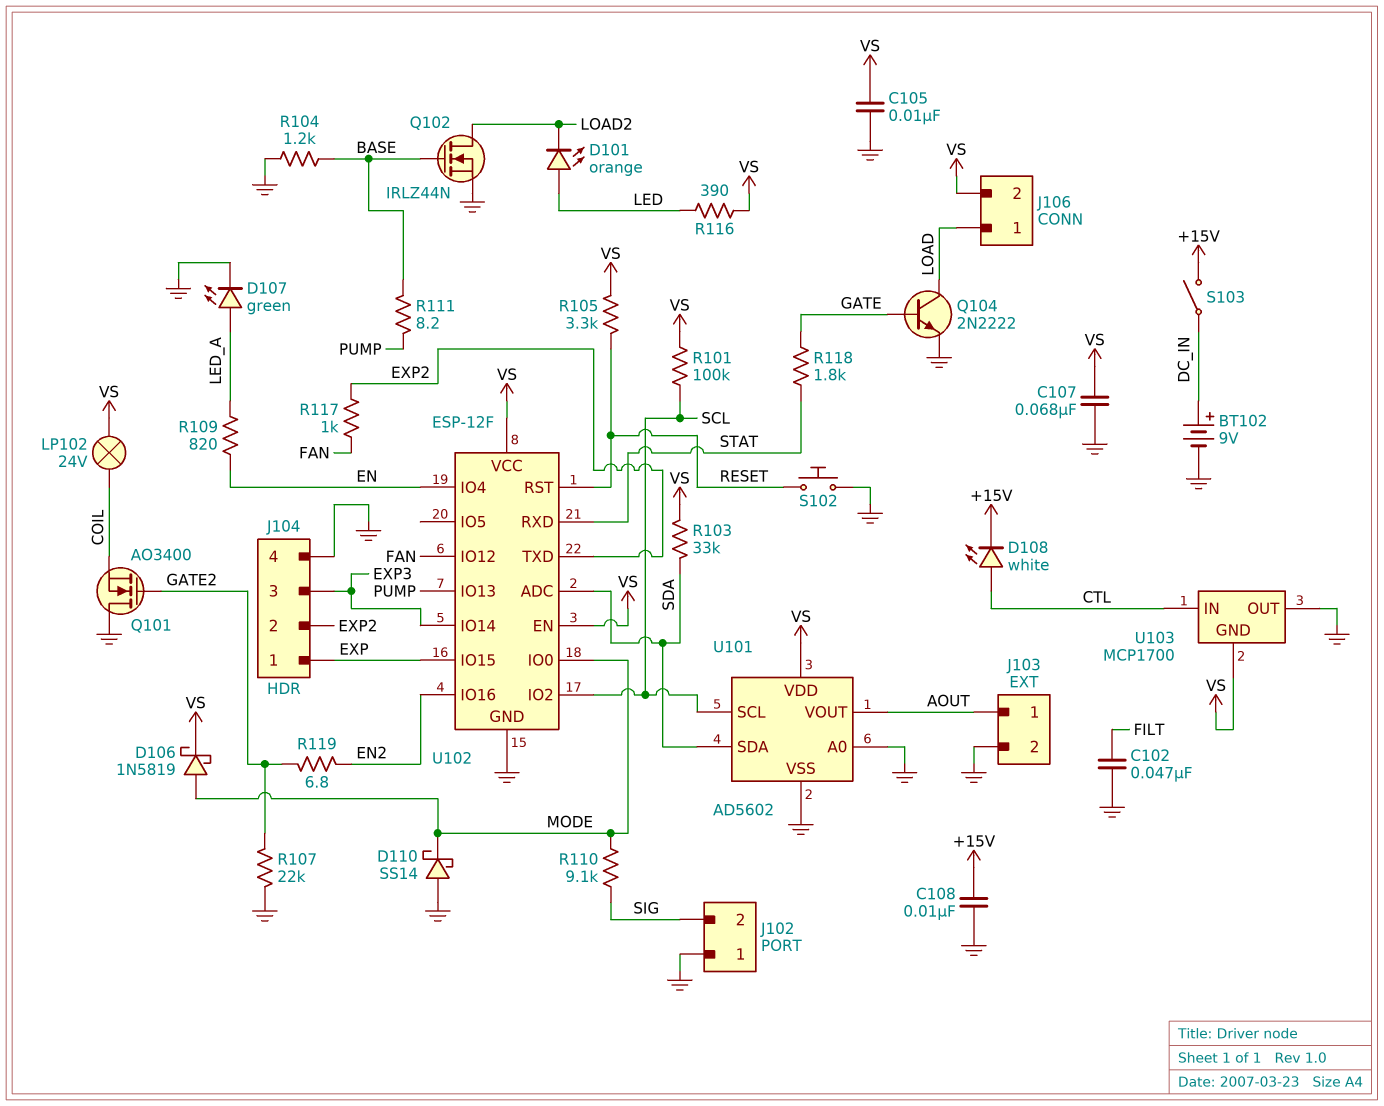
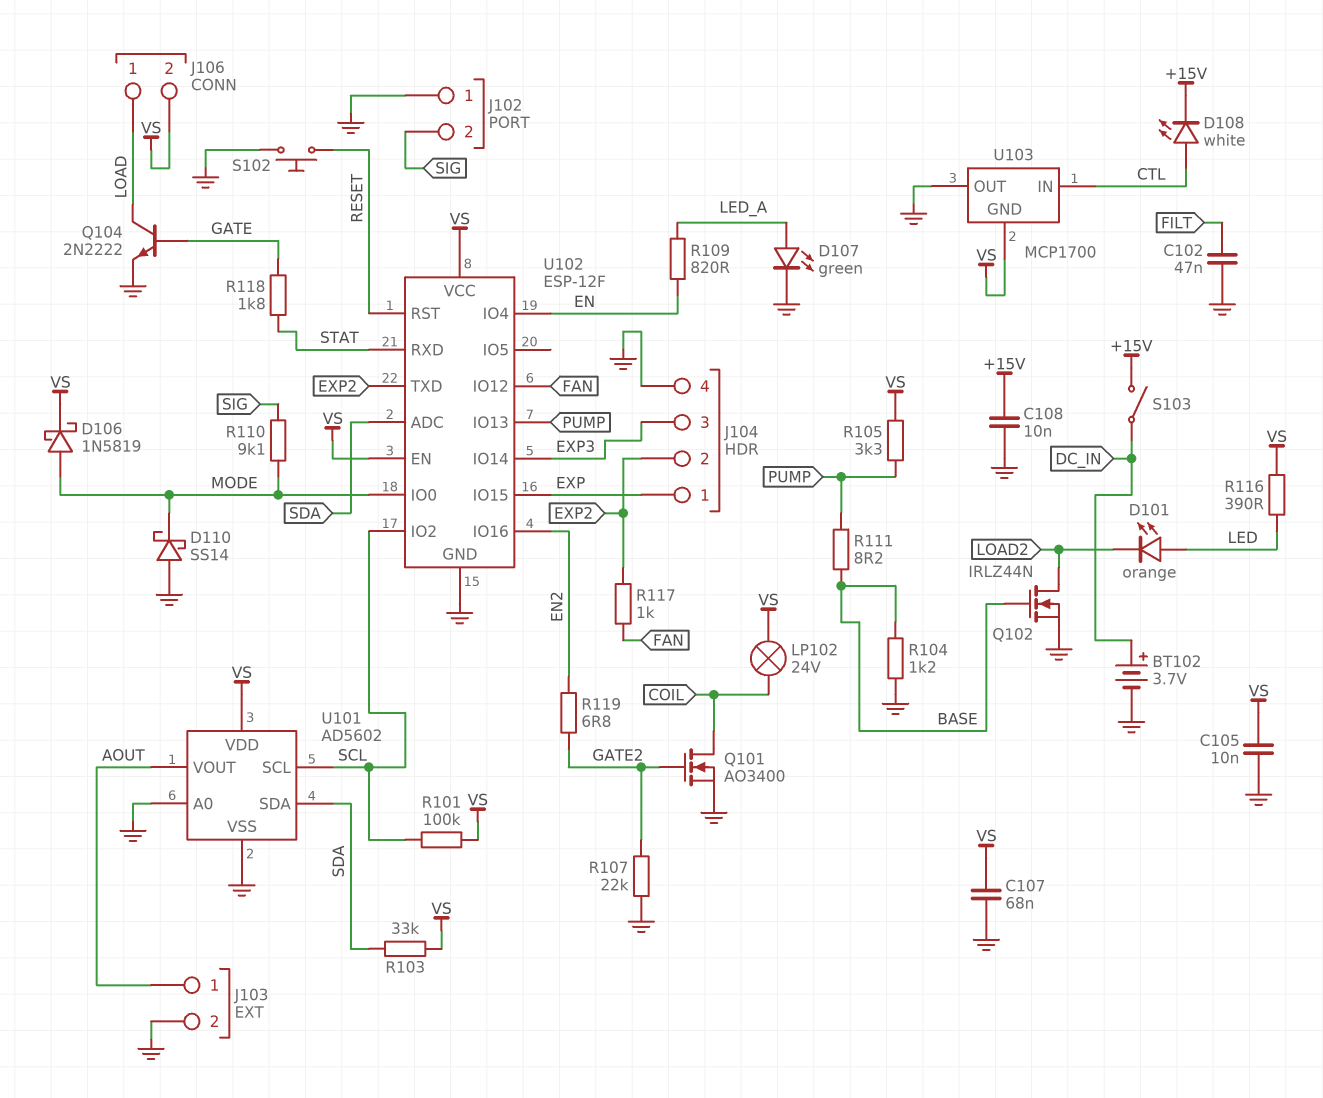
BT102: 9V (plus DC_IN, minus GND) -> 3.7V (plus DC_IN, minus GND)
Q101: NMOS AO3400 (G GATE2, D GND, S COIL) -> NMOS AO3400 (G GATE2, D COIL, S GND)
R105: 3.3k (RESET, VS) -> 3.3k (PUMP, VS)

